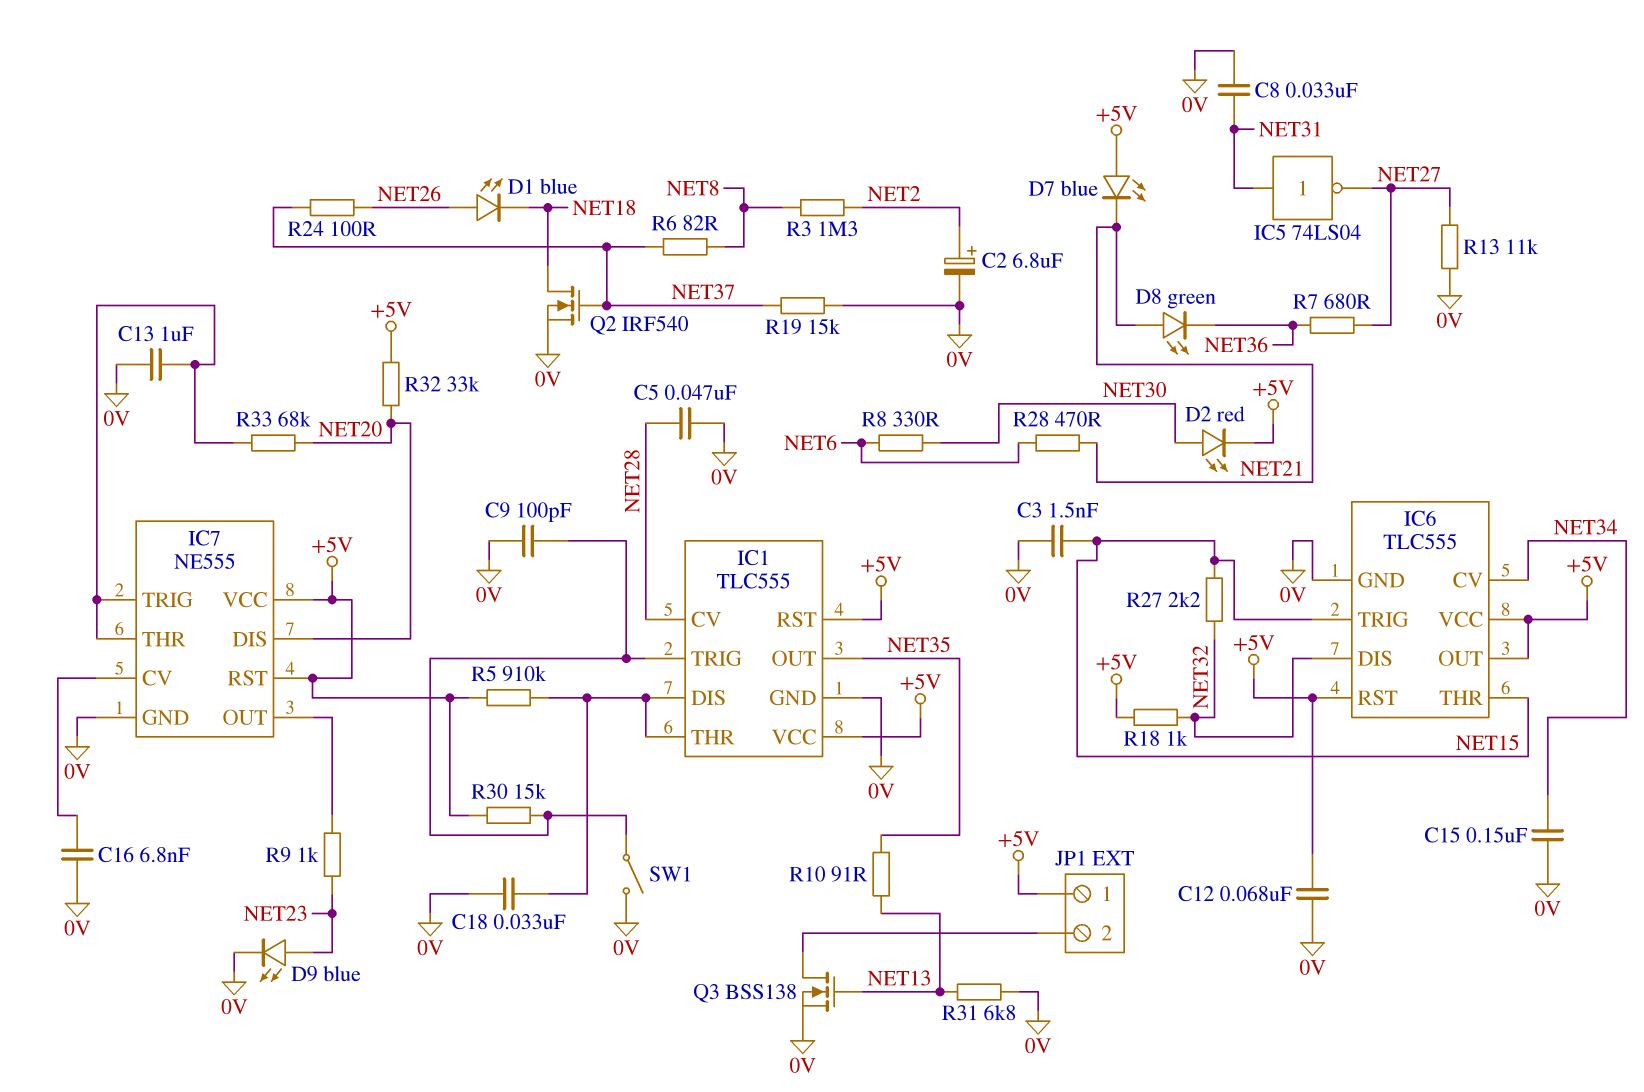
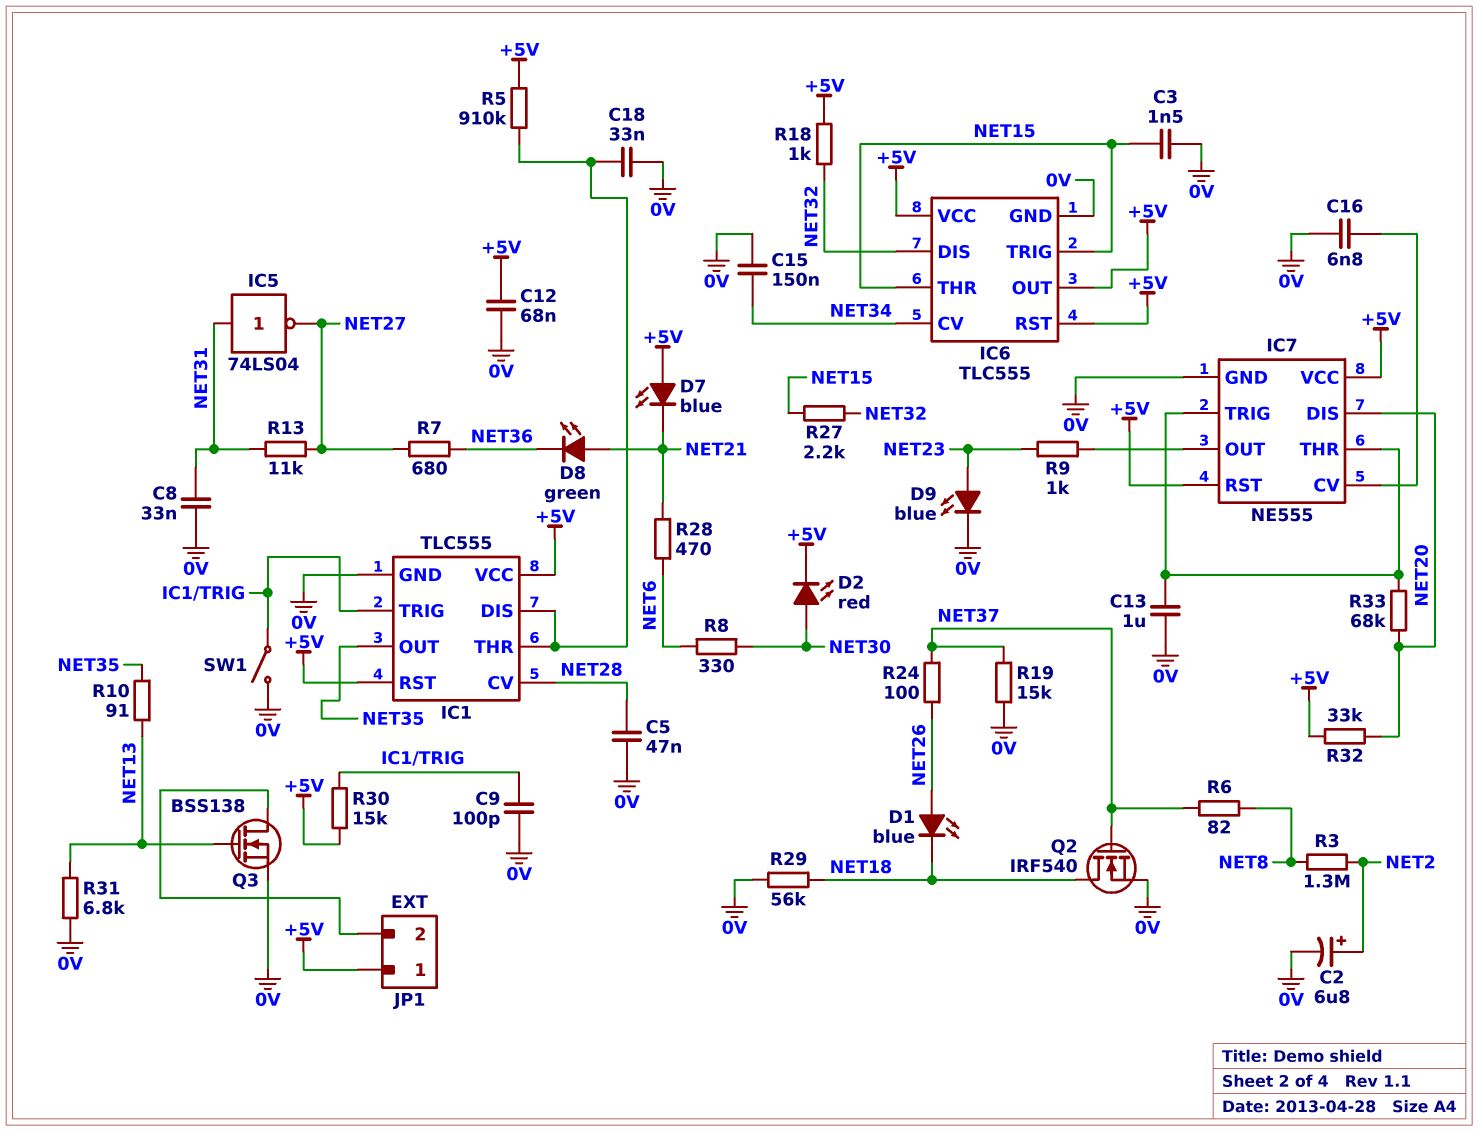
R13: 11k (0V, NET27) -> 11k (NET27, NET31)
R29: none -> 56k (0V, NET18)

